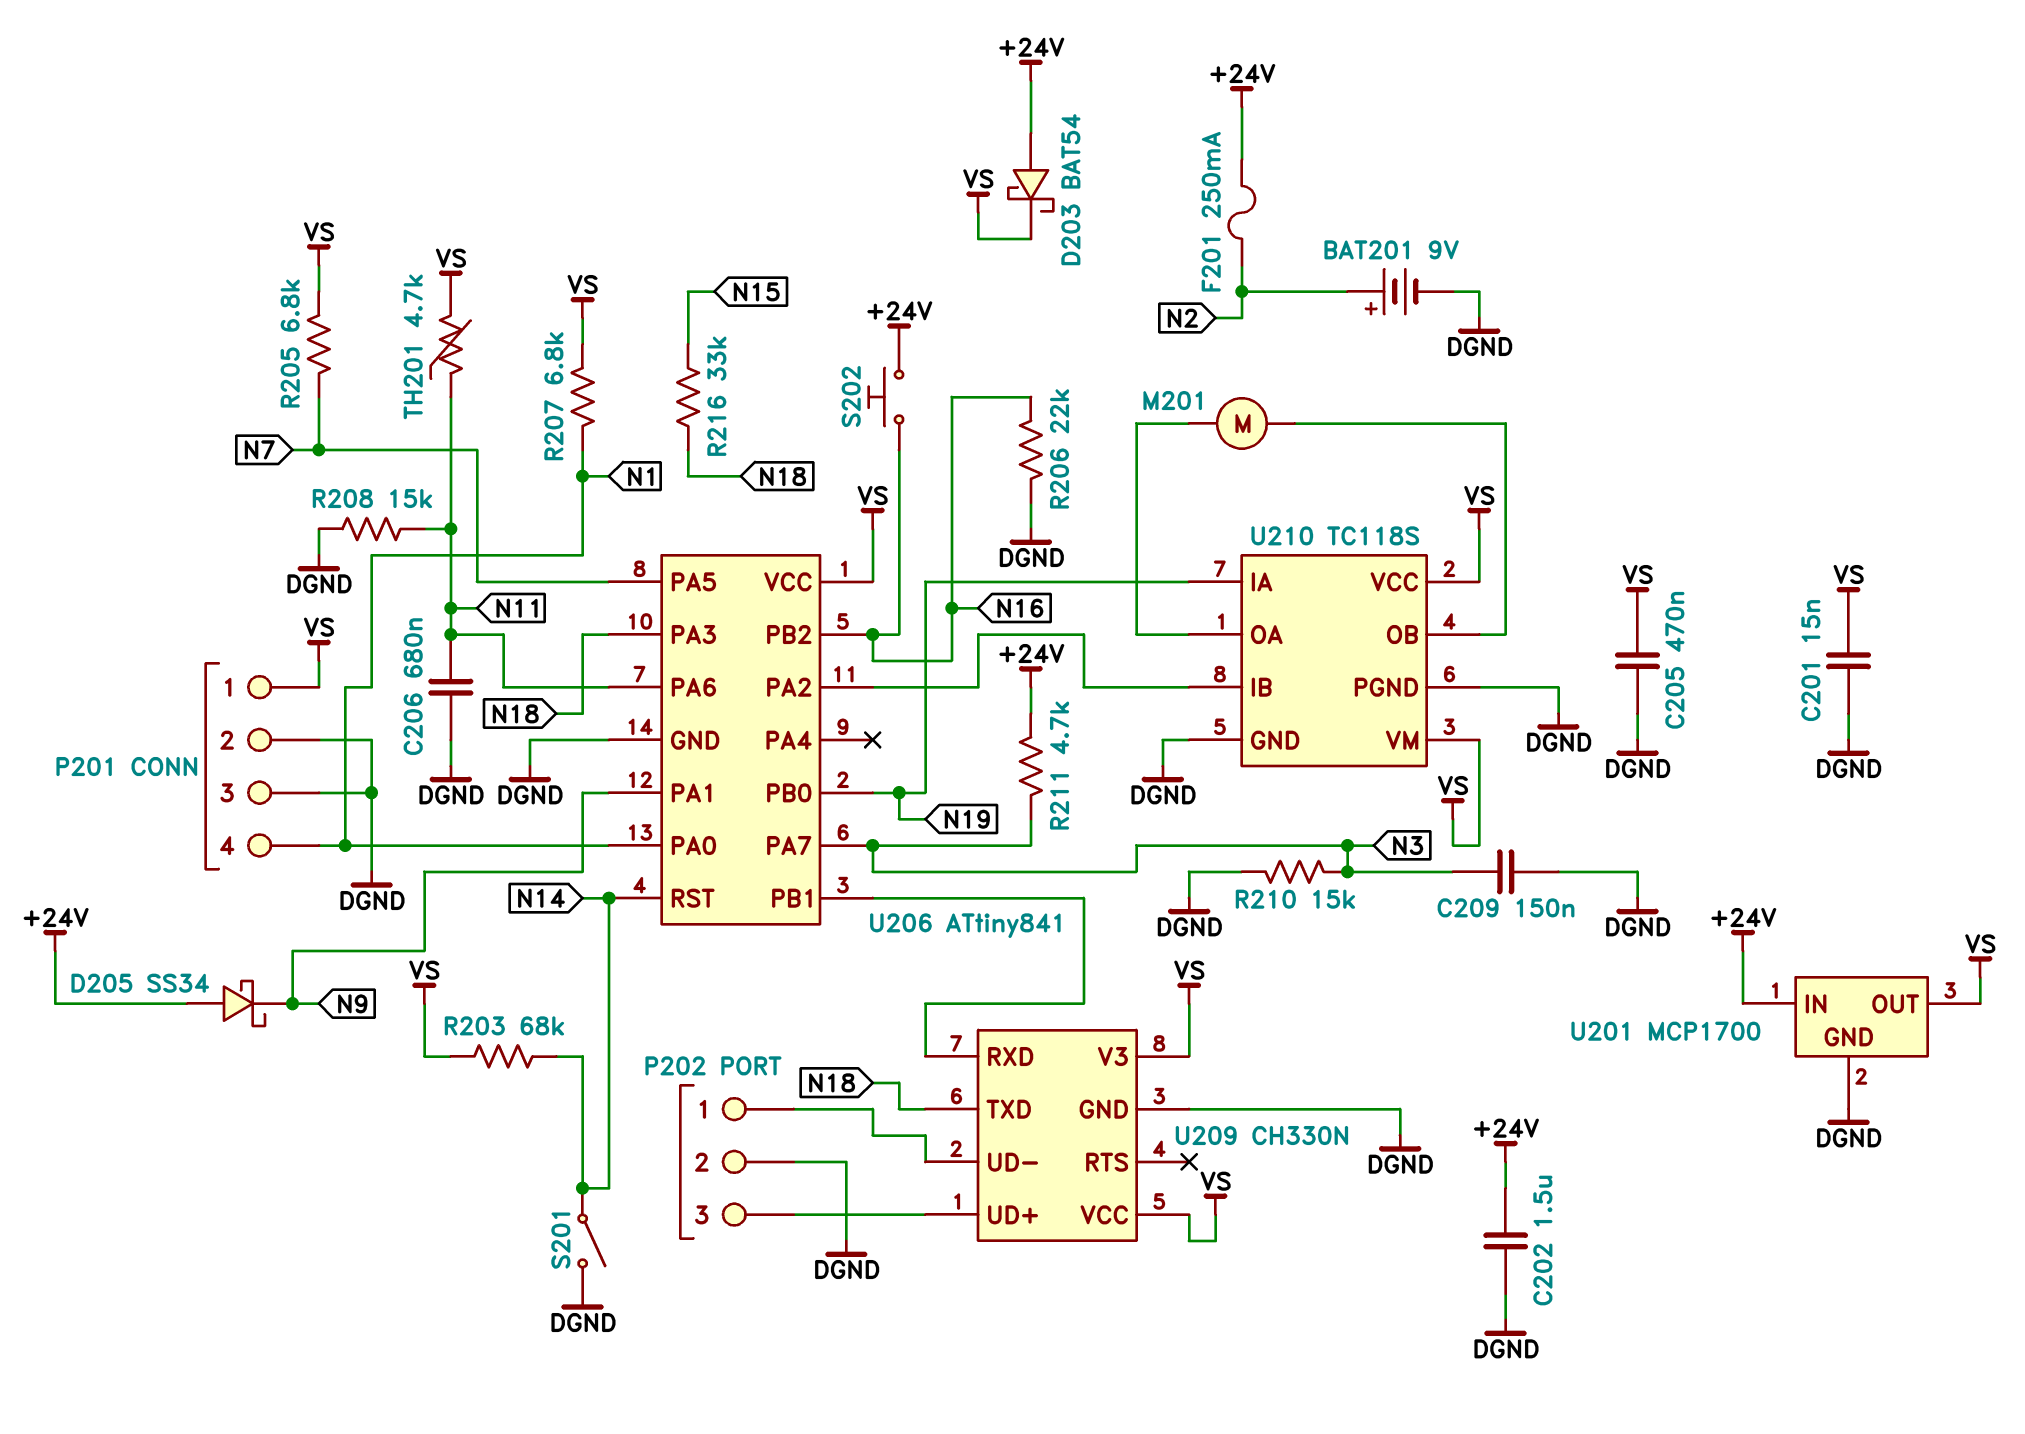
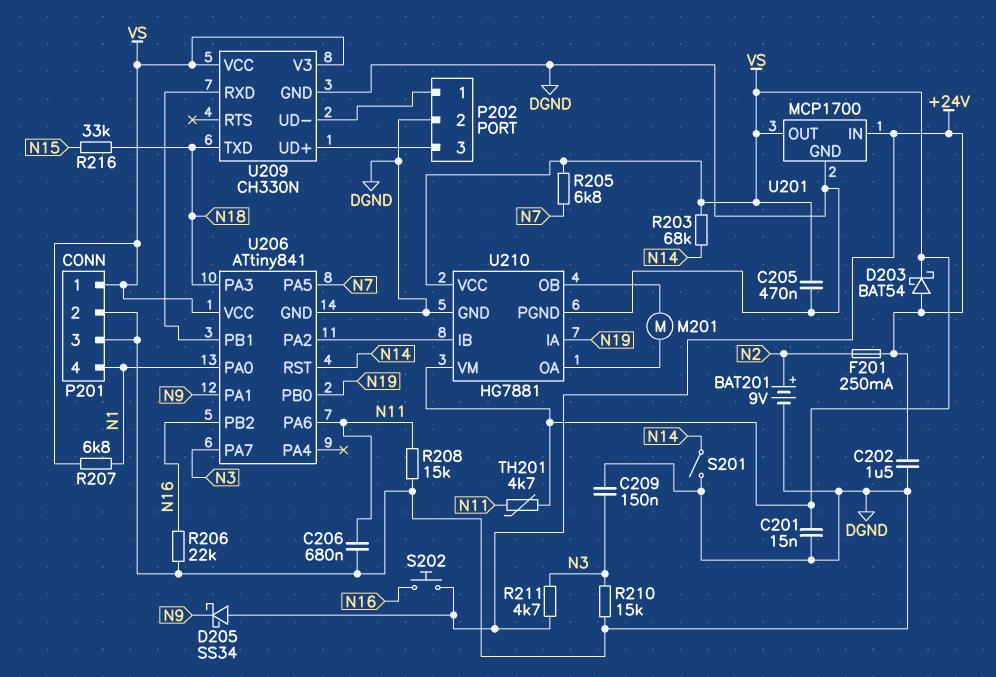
U210: TC118S -> HG7881

